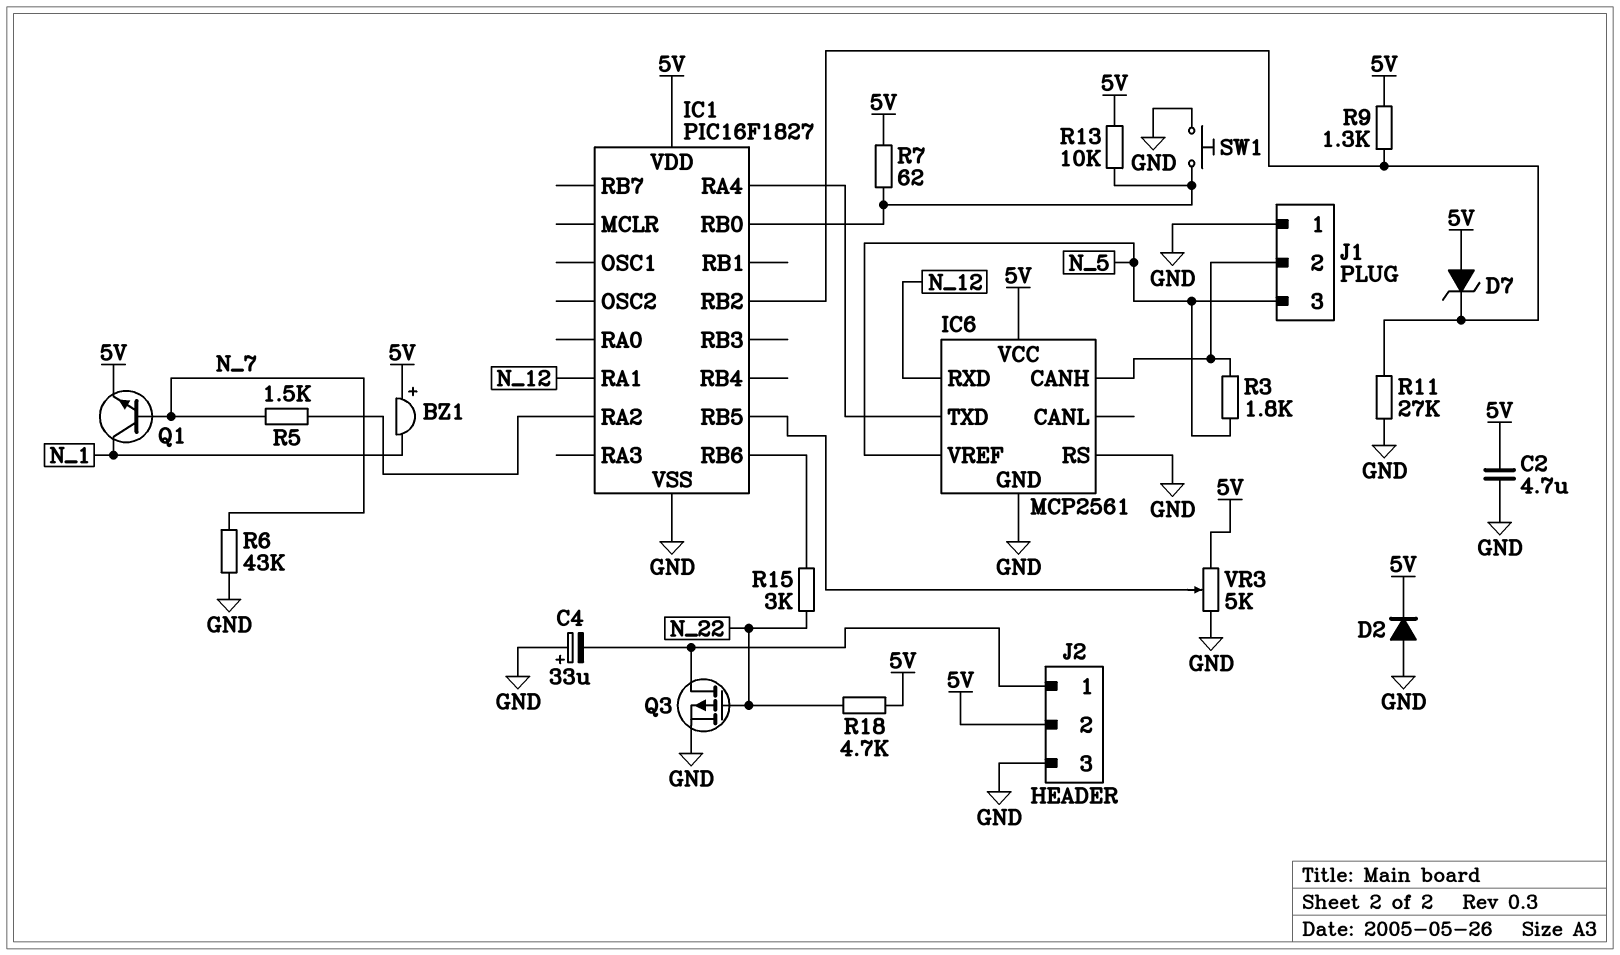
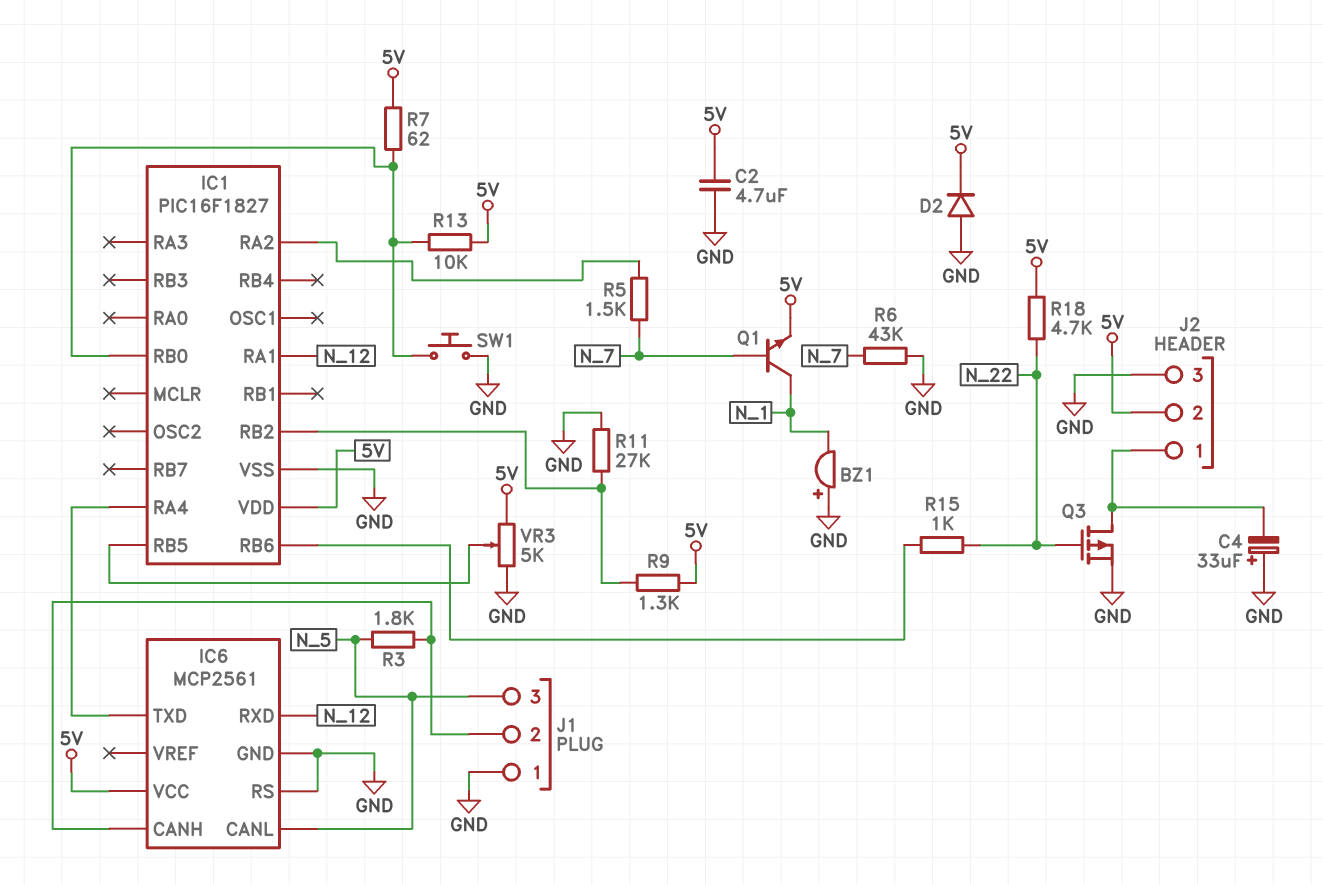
BZ1: buzzer (plus 5V, minus N_1) -> buzzer (plus GND, minus N_1)
D7: zener (A 5V, K IC1/RB2) -> none
IC6 pin CANL: none -> N_5
IC6 pin VREF: N_5 -> none
R15: 3k (IC1/RB6, N_22) -> 1k (IC1/RB6, N_22)

